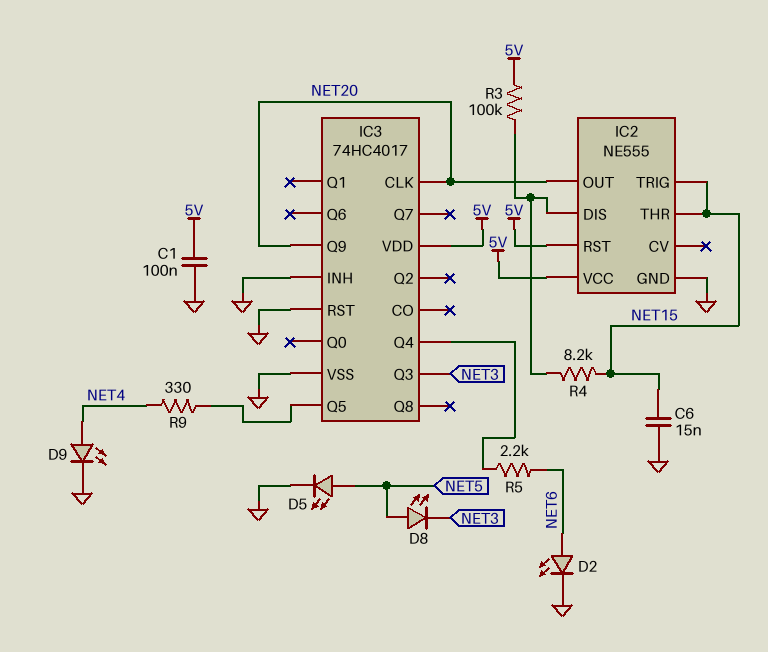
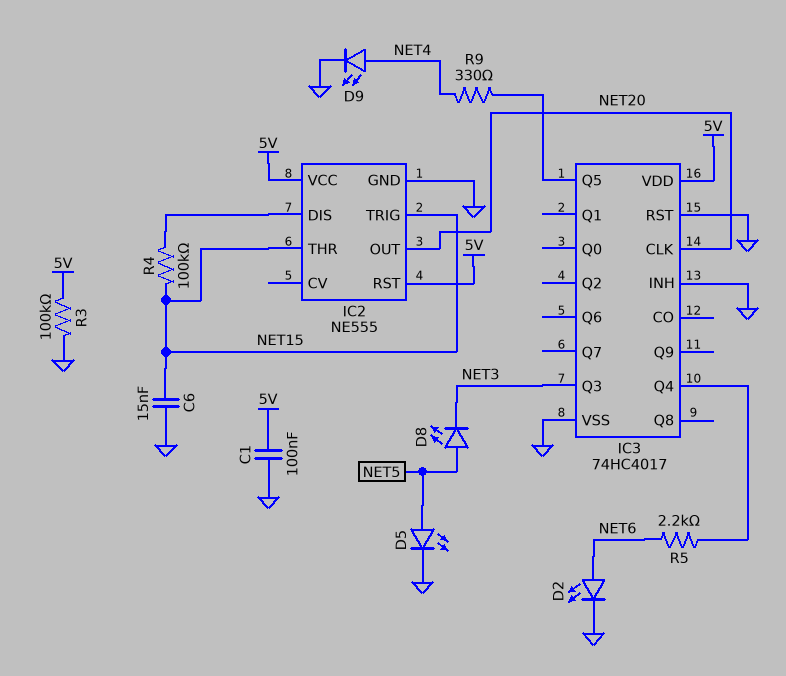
IC3 pin Q9: NET20 -> none
R3: 100k (5V, IC2/DIS) -> 100k (5V, GND)
R4: 8.2k (IC2/DIS, NET15) -> 100k (IC2/DIS, NET15)

